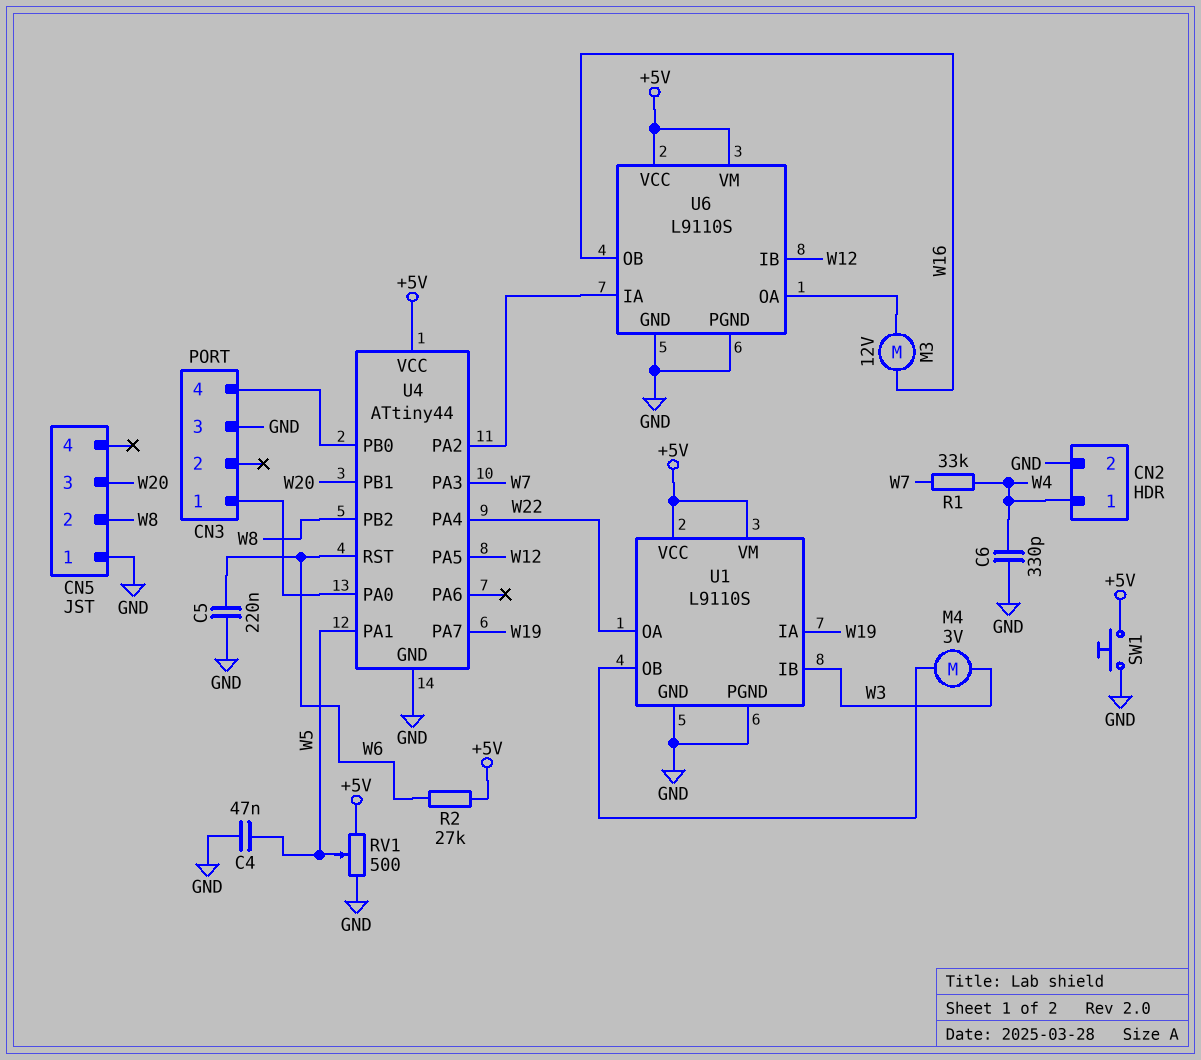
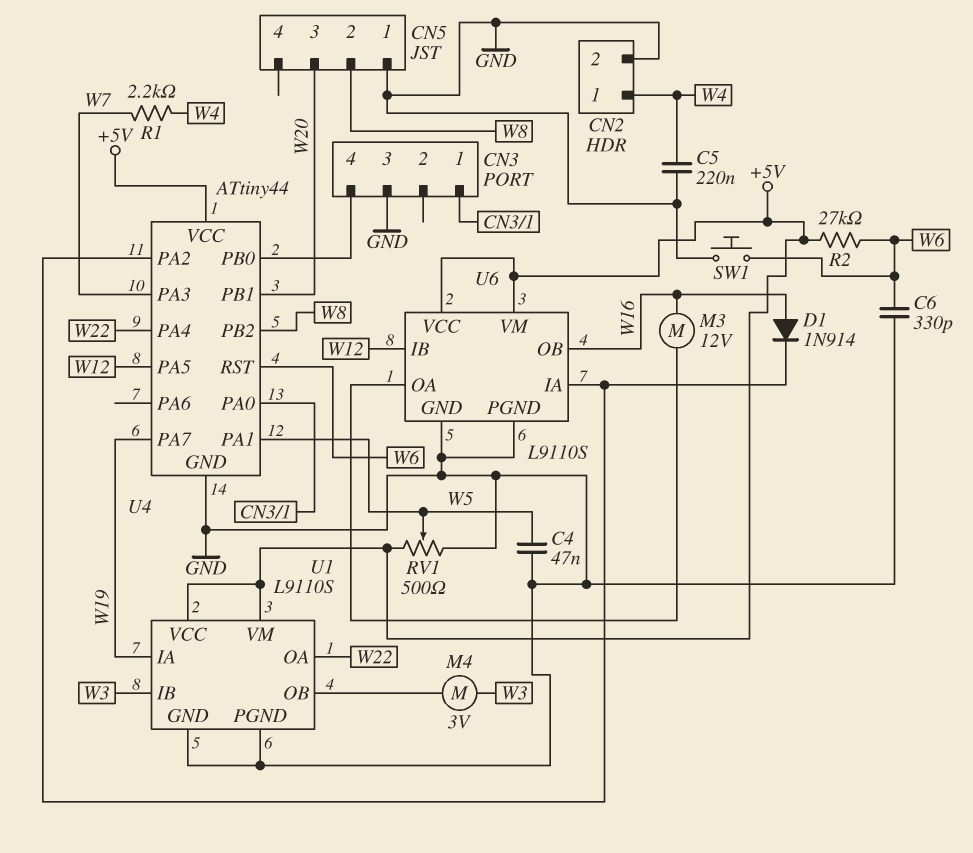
C5: 220nF (GND, W6) -> 220nF (GND, W4)
C6: 330pF (GND, W4) -> 330pF (GND, W6)
D1: none -> diode 1N914 (A W16, K U4/PA2)
R1: 33k (W4, W7) -> 2.2k (W4, W7)
SW1: button (+5V, GND) -> button (GND, W6)

